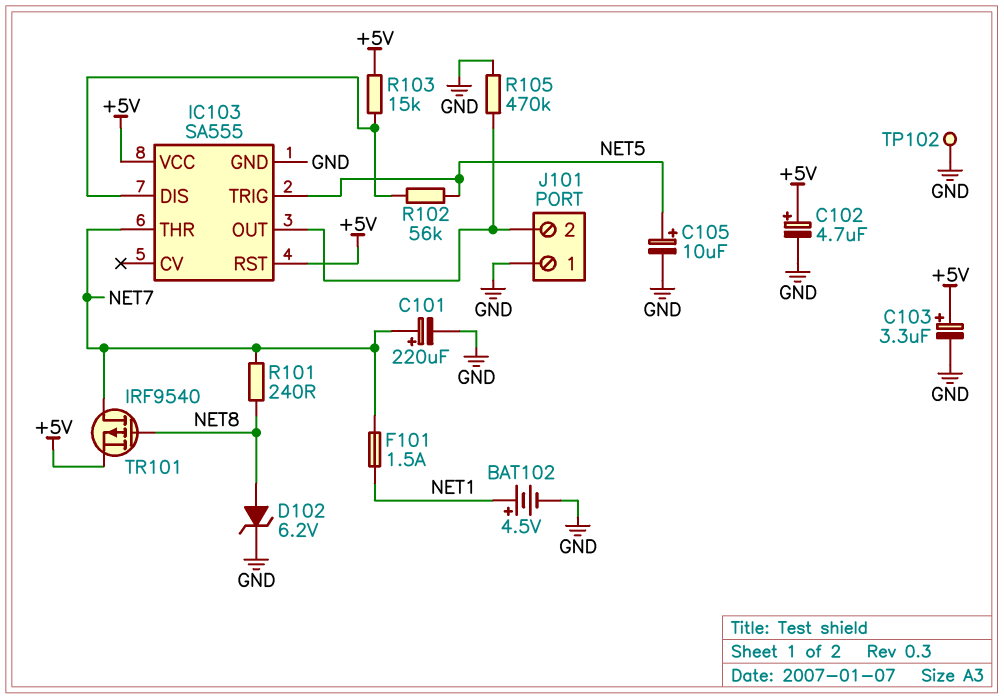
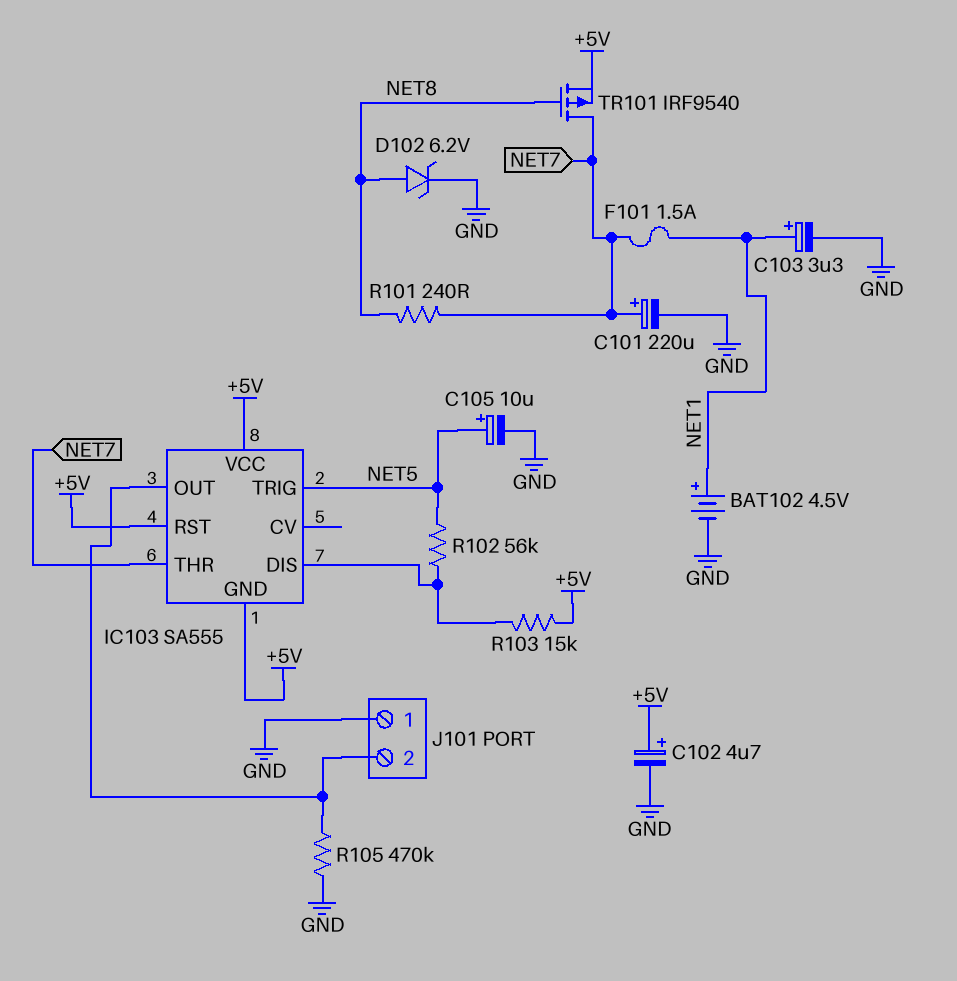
C103: 3.3uF (plus +5V, minus GND) -> 3.3uF (plus NET1, minus GND)
IC103 pin GND: GND -> +5V
TP102: test point (GND) -> none

